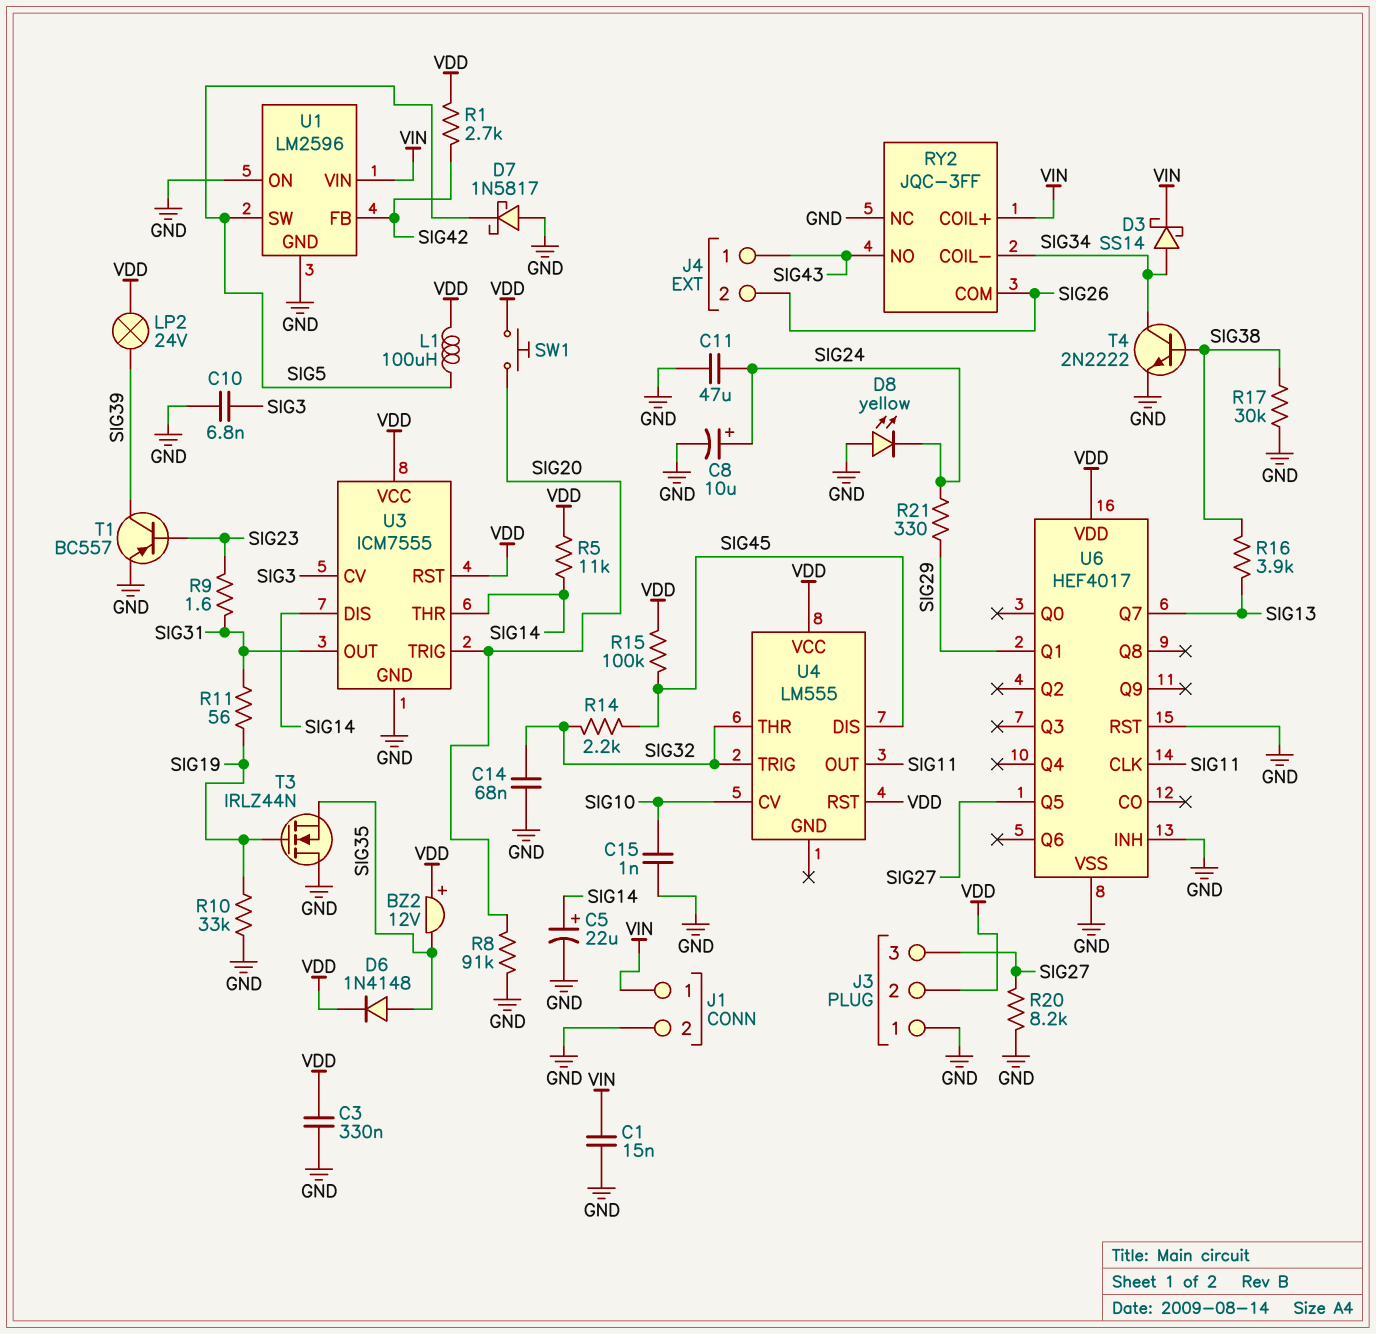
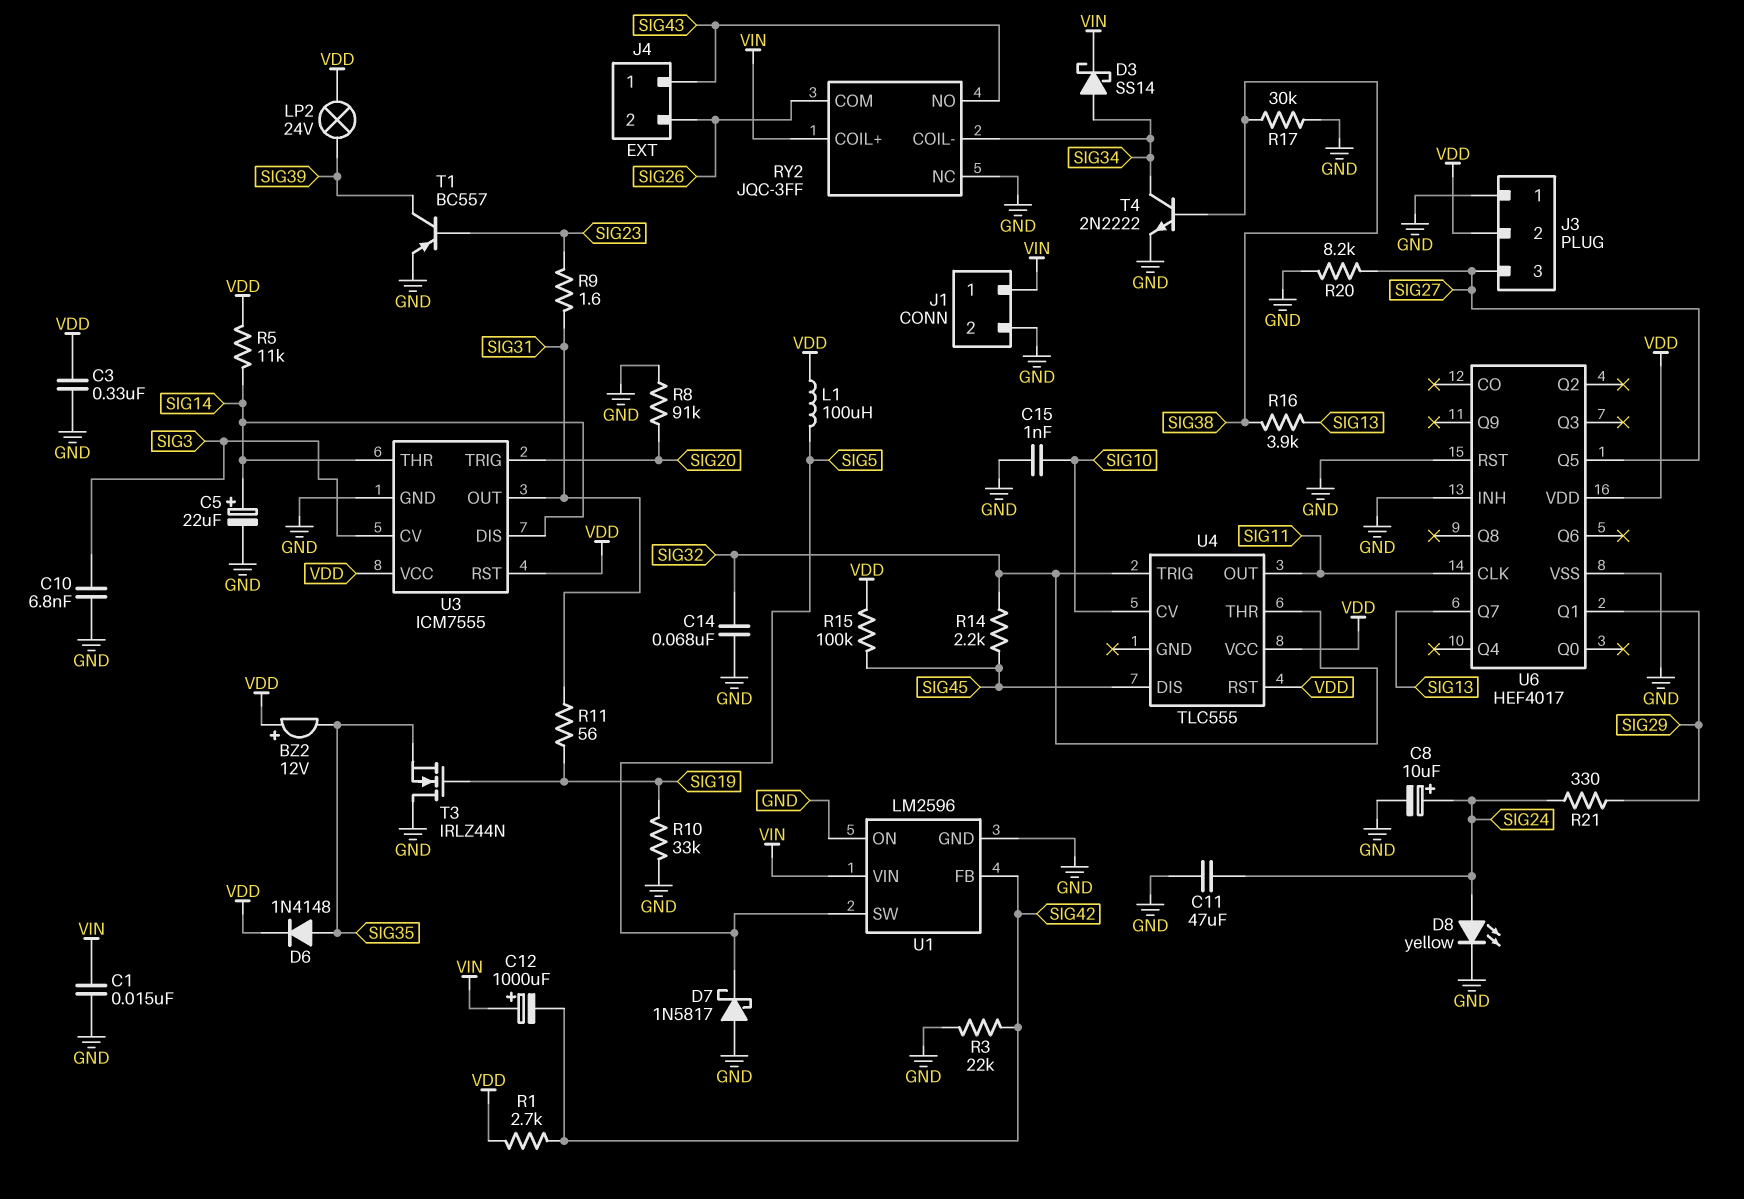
C12: none -> 1000uF (plus VIN, minus SIG42)
D8: LED yellow (A GND, K SIG24) -> LED yellow (A SIG24, K GND)
R3: none -> 22k (GND, SIG42)
SW1: button (SIG20, VDD) -> none
U4: LM555 -> TLC555

